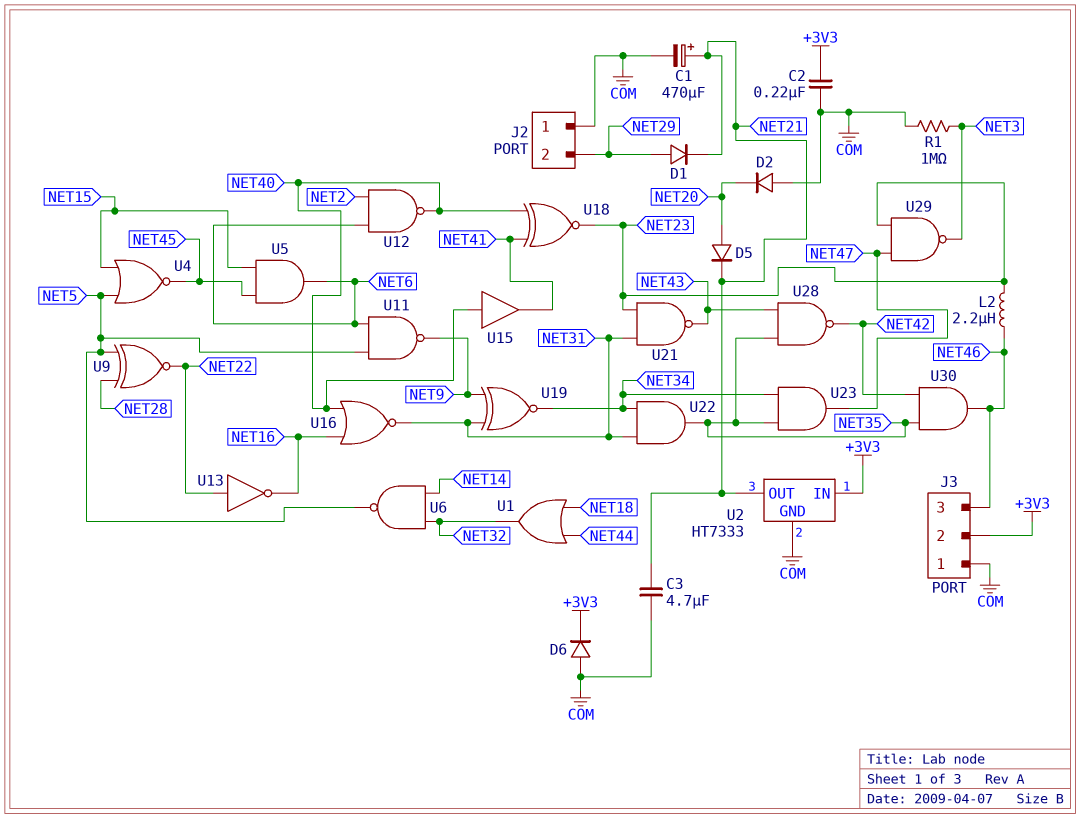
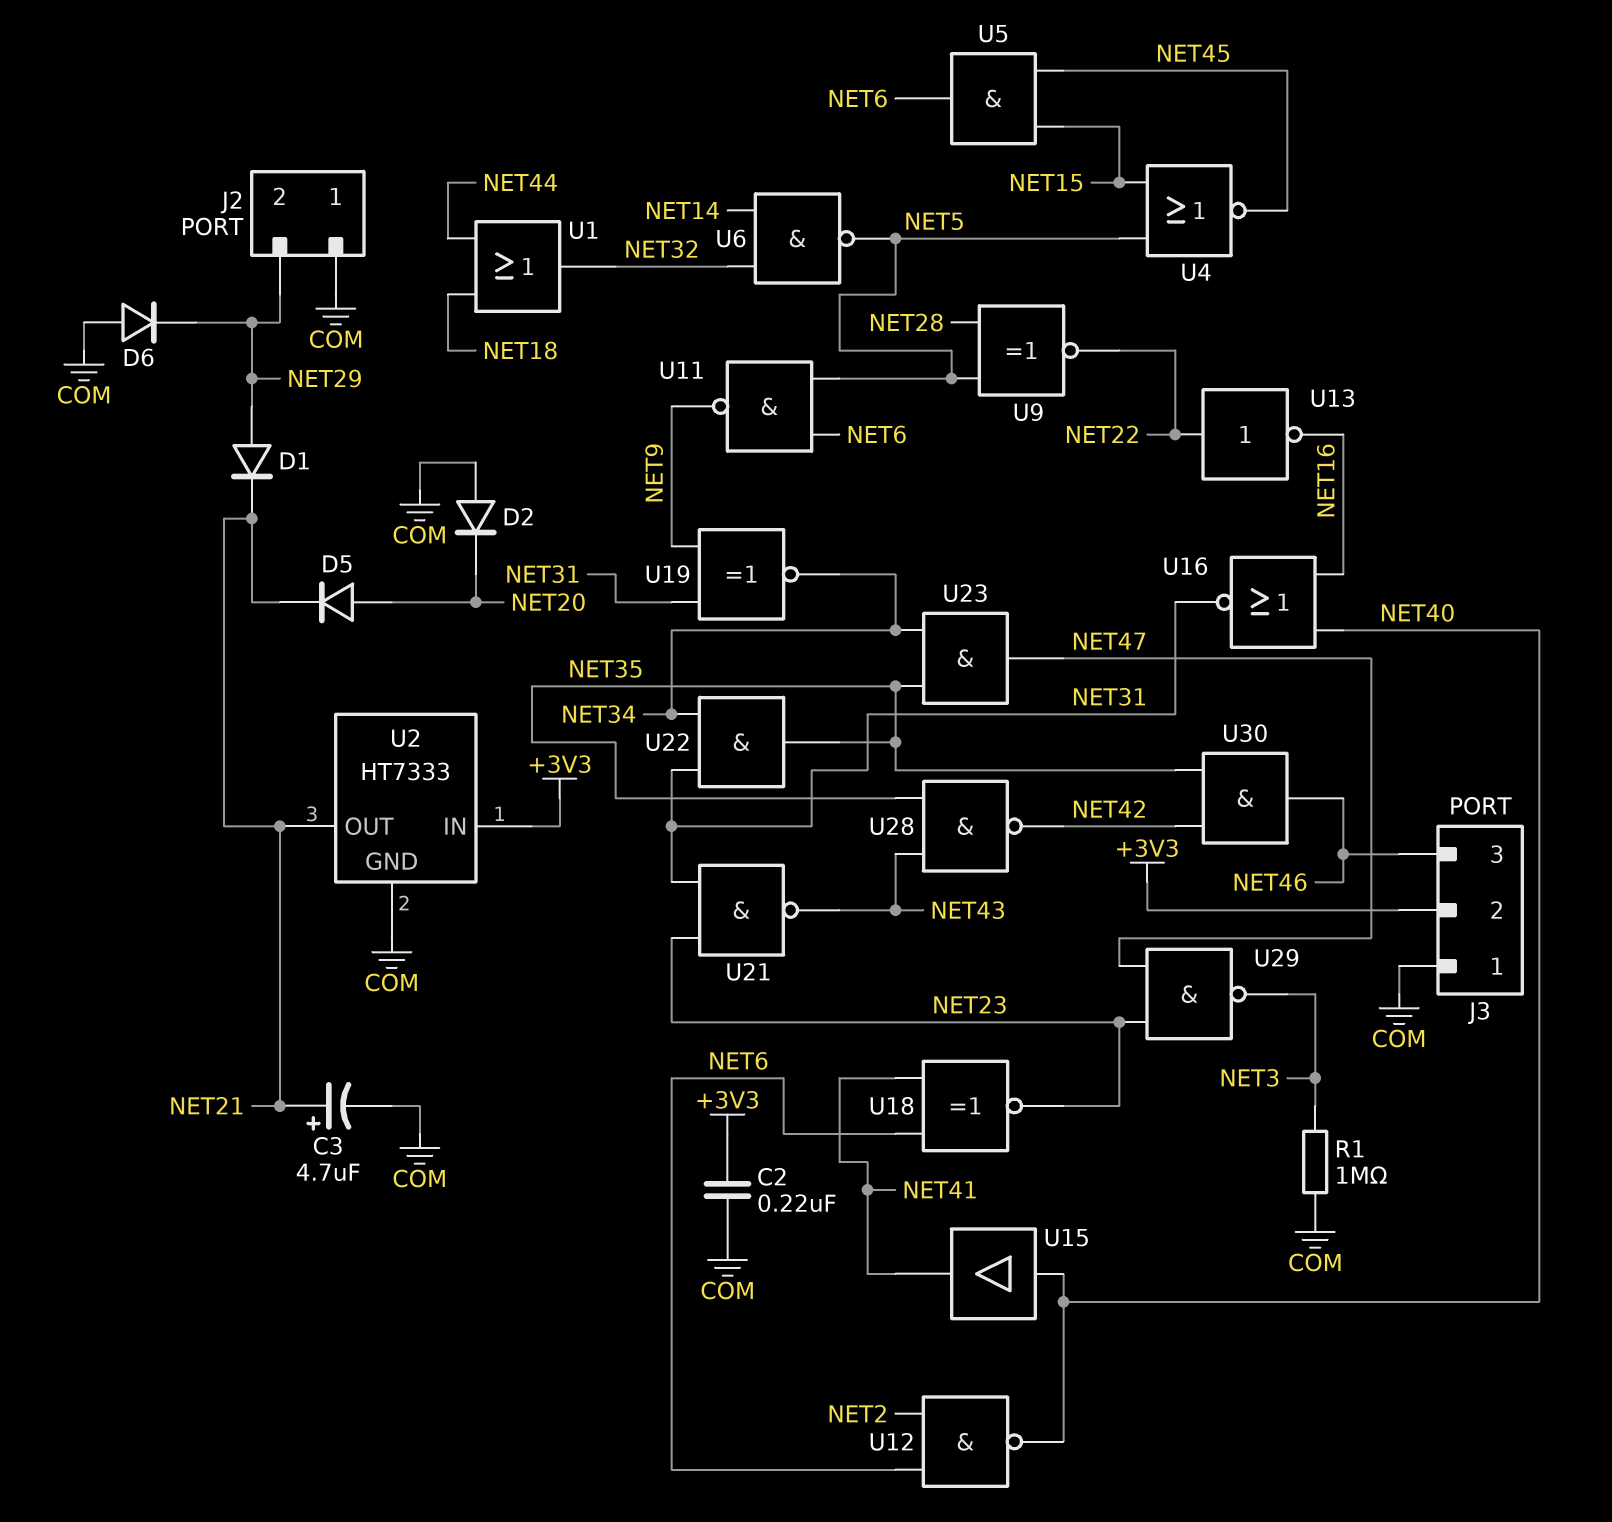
C1: 470uF (plus NET21, minus COM) -> none
C3: 4.7uF (COM, NET21) -> 4.7uF (plus NET21, minus COM)
D6: diode (A COM, K +3V3) -> diode (A COM, K NET29)
L2: 2.2uH (NET23, NET46) -> none
U18: XNOR (in NET40, in NET41, out NET23) -> XNOR (in NET6, in NET41, out NET23)

